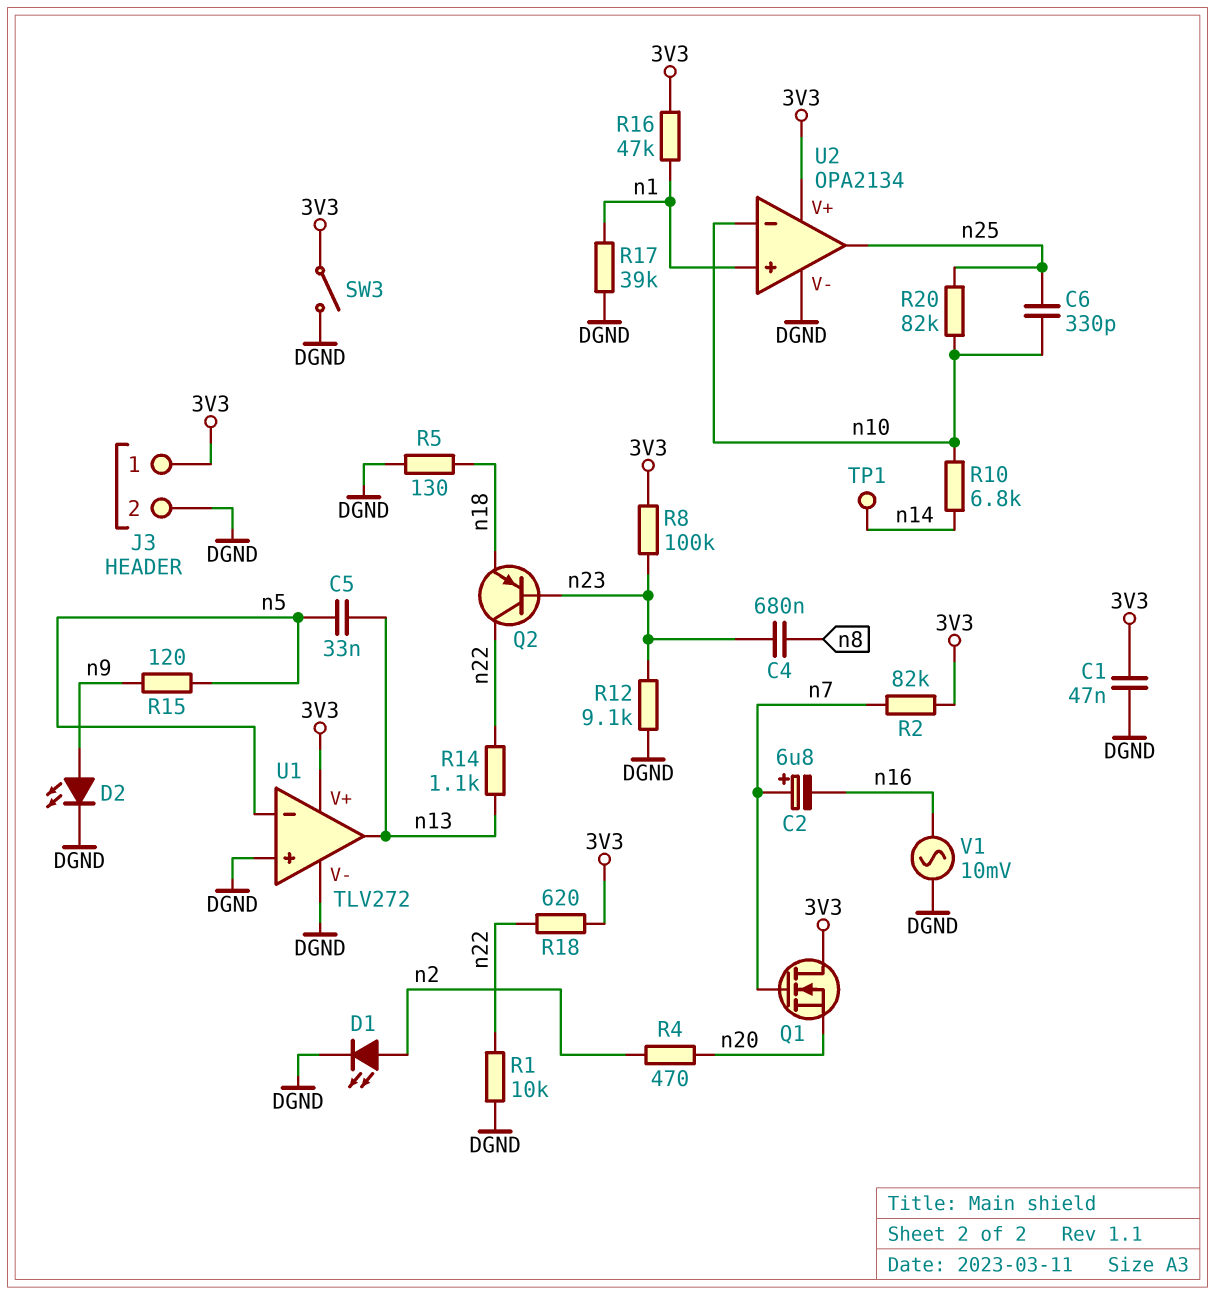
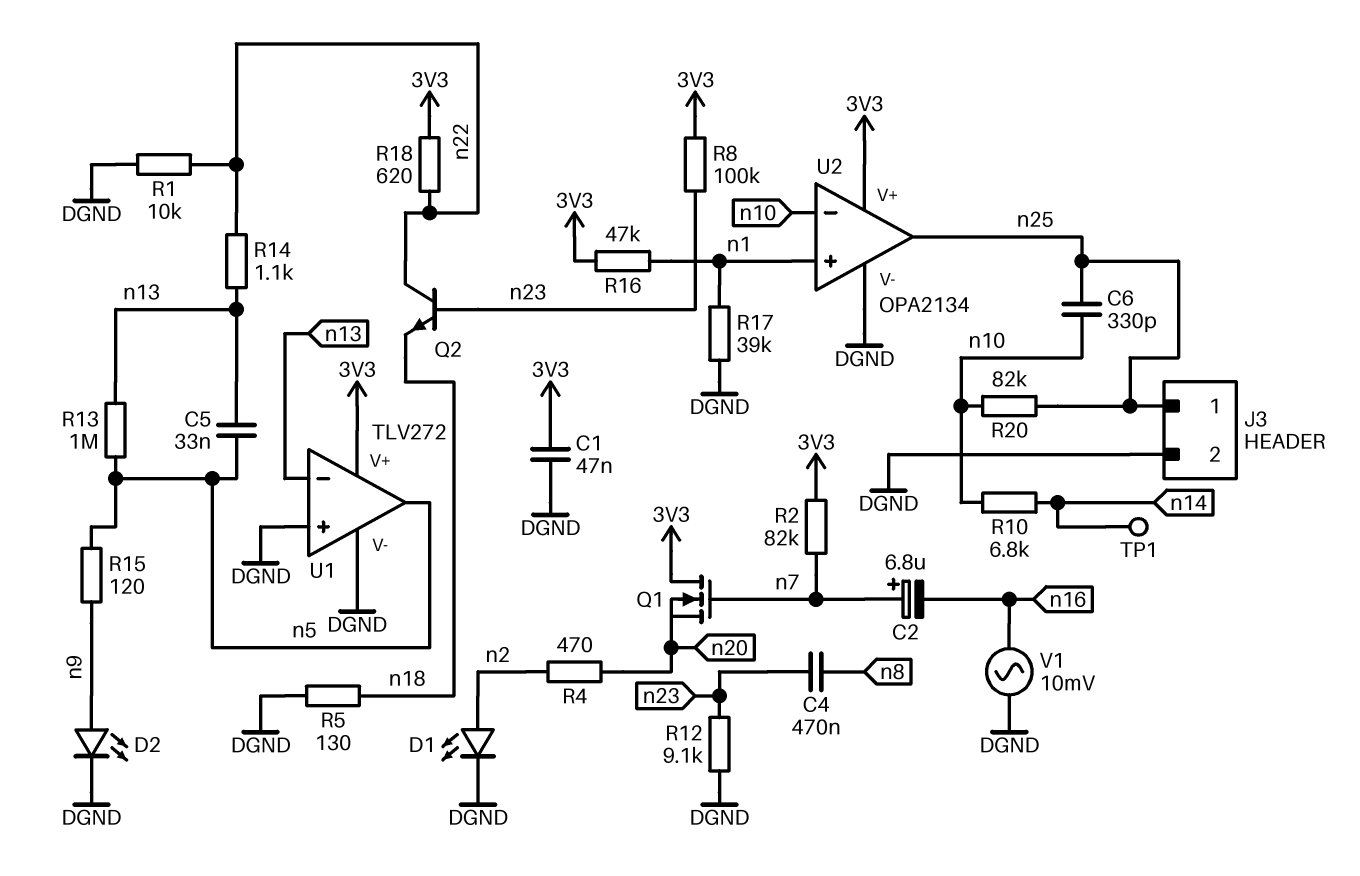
C4: 680nF (n8, n23) -> 470nF (n8, n23)
J3 pin 1: 3V3 -> n25
Q2: PNP (B n23, C n22, E n18) -> NPN (B n23, C n22, E n18)
R13: none -> 1M (n5, n13)
SW3: switch (3V3, DGND) -> none
U1 pin in-: n5 -> n13
U1 pin out: n13 -> n5

